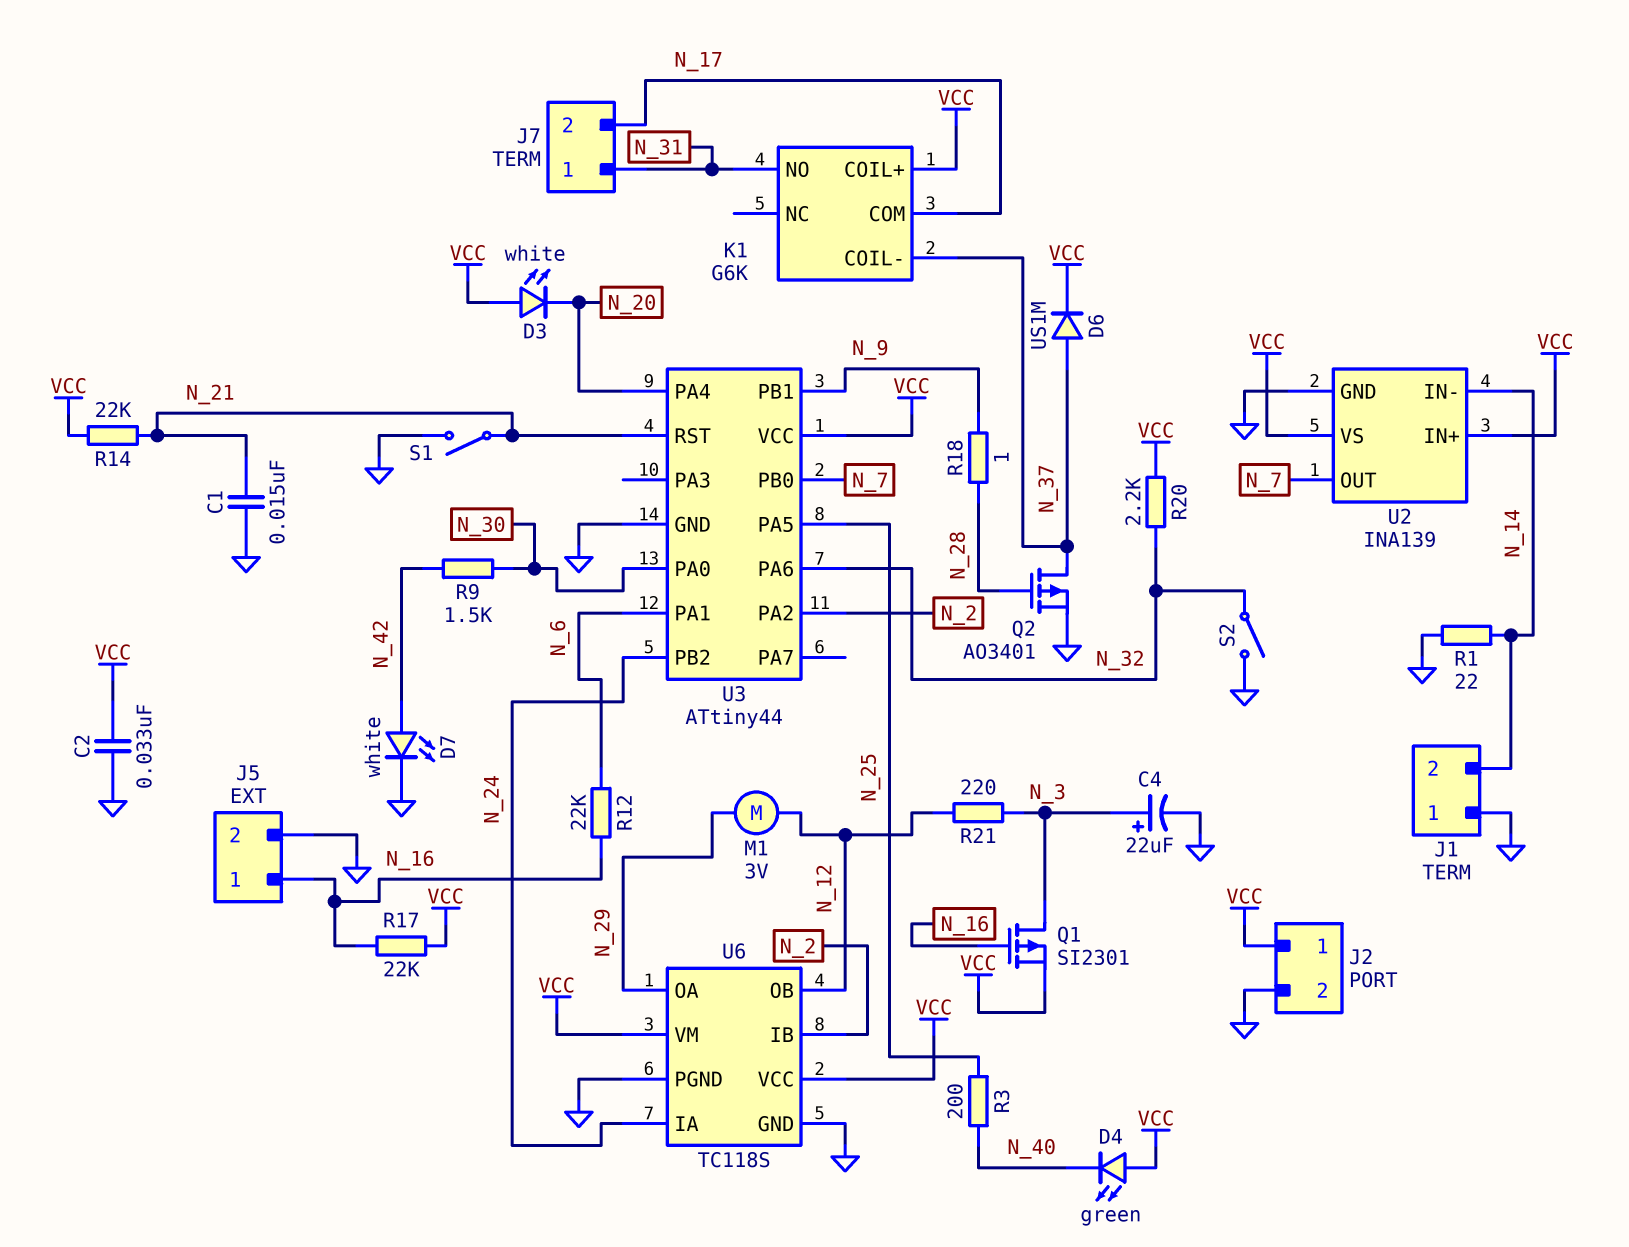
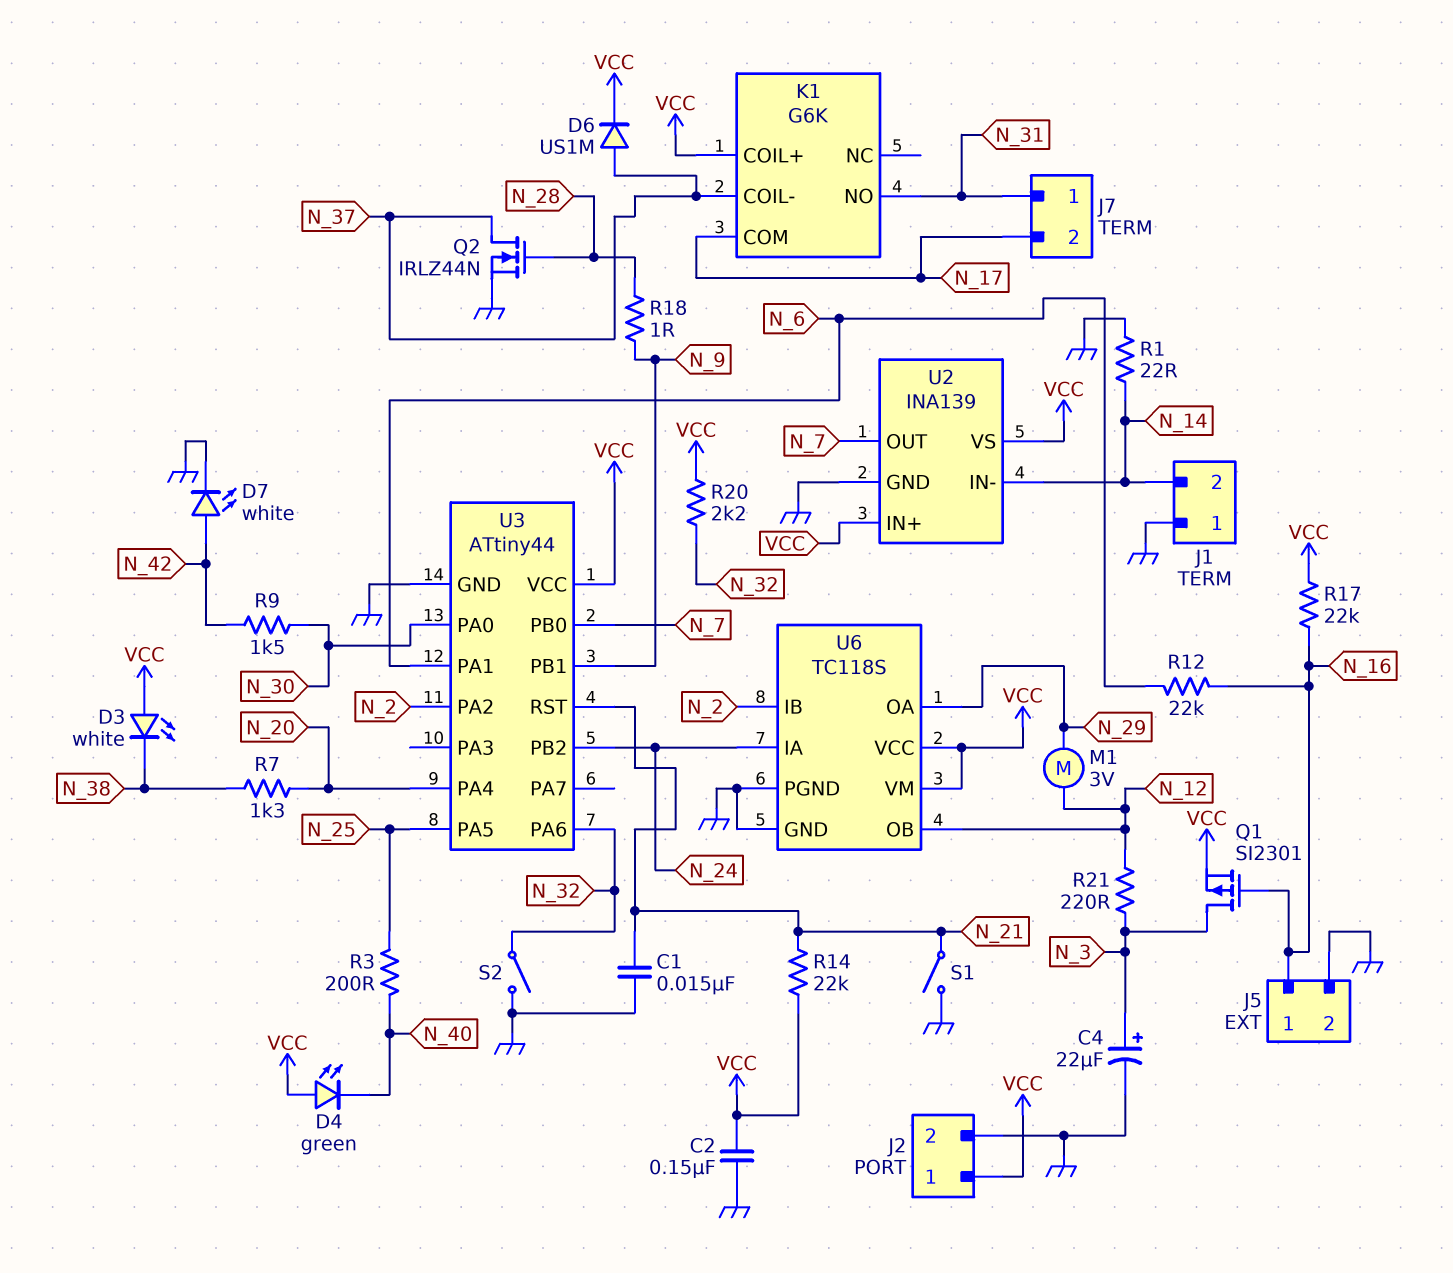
C2: 33nF (GND, VCC) -> 150nF (GND, VCC)
D3: LED white (A VCC, K N_20) -> LED white (A VCC, K N_38)
Q2: PMOS AO3401 (G N_28, D N_37, S GND) -> NMOS IRLZ44N (G N_28, D N_37, S GND)
R7: none -> 1.3k (N_20, N_38)

